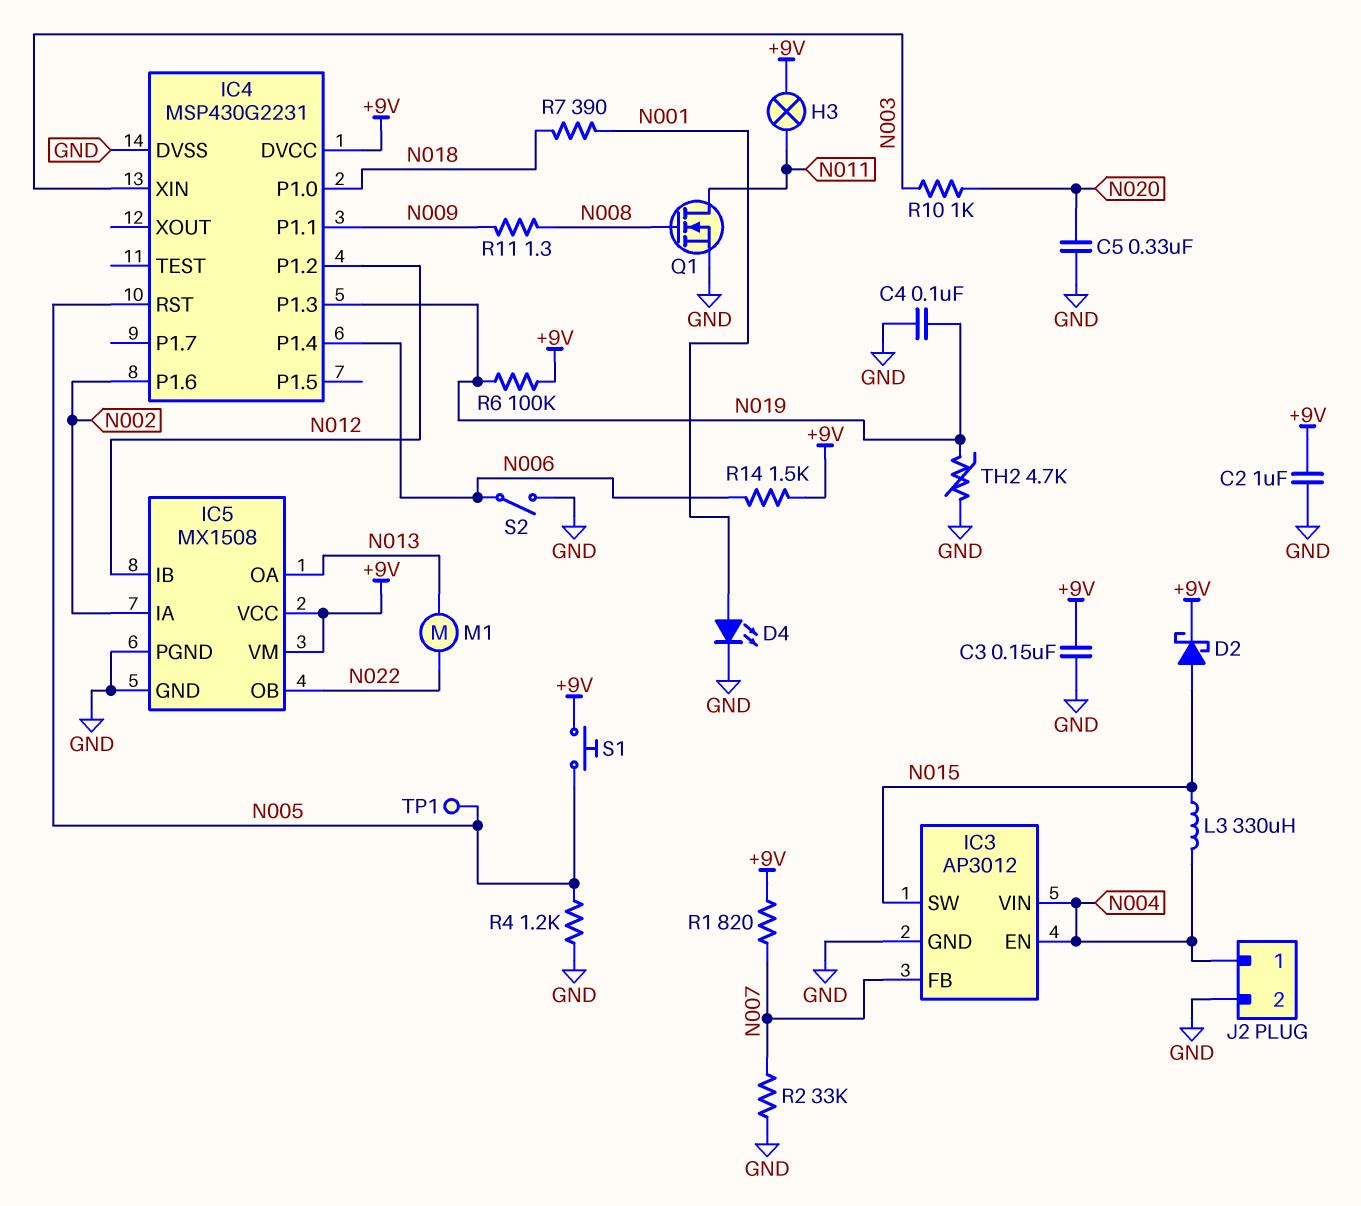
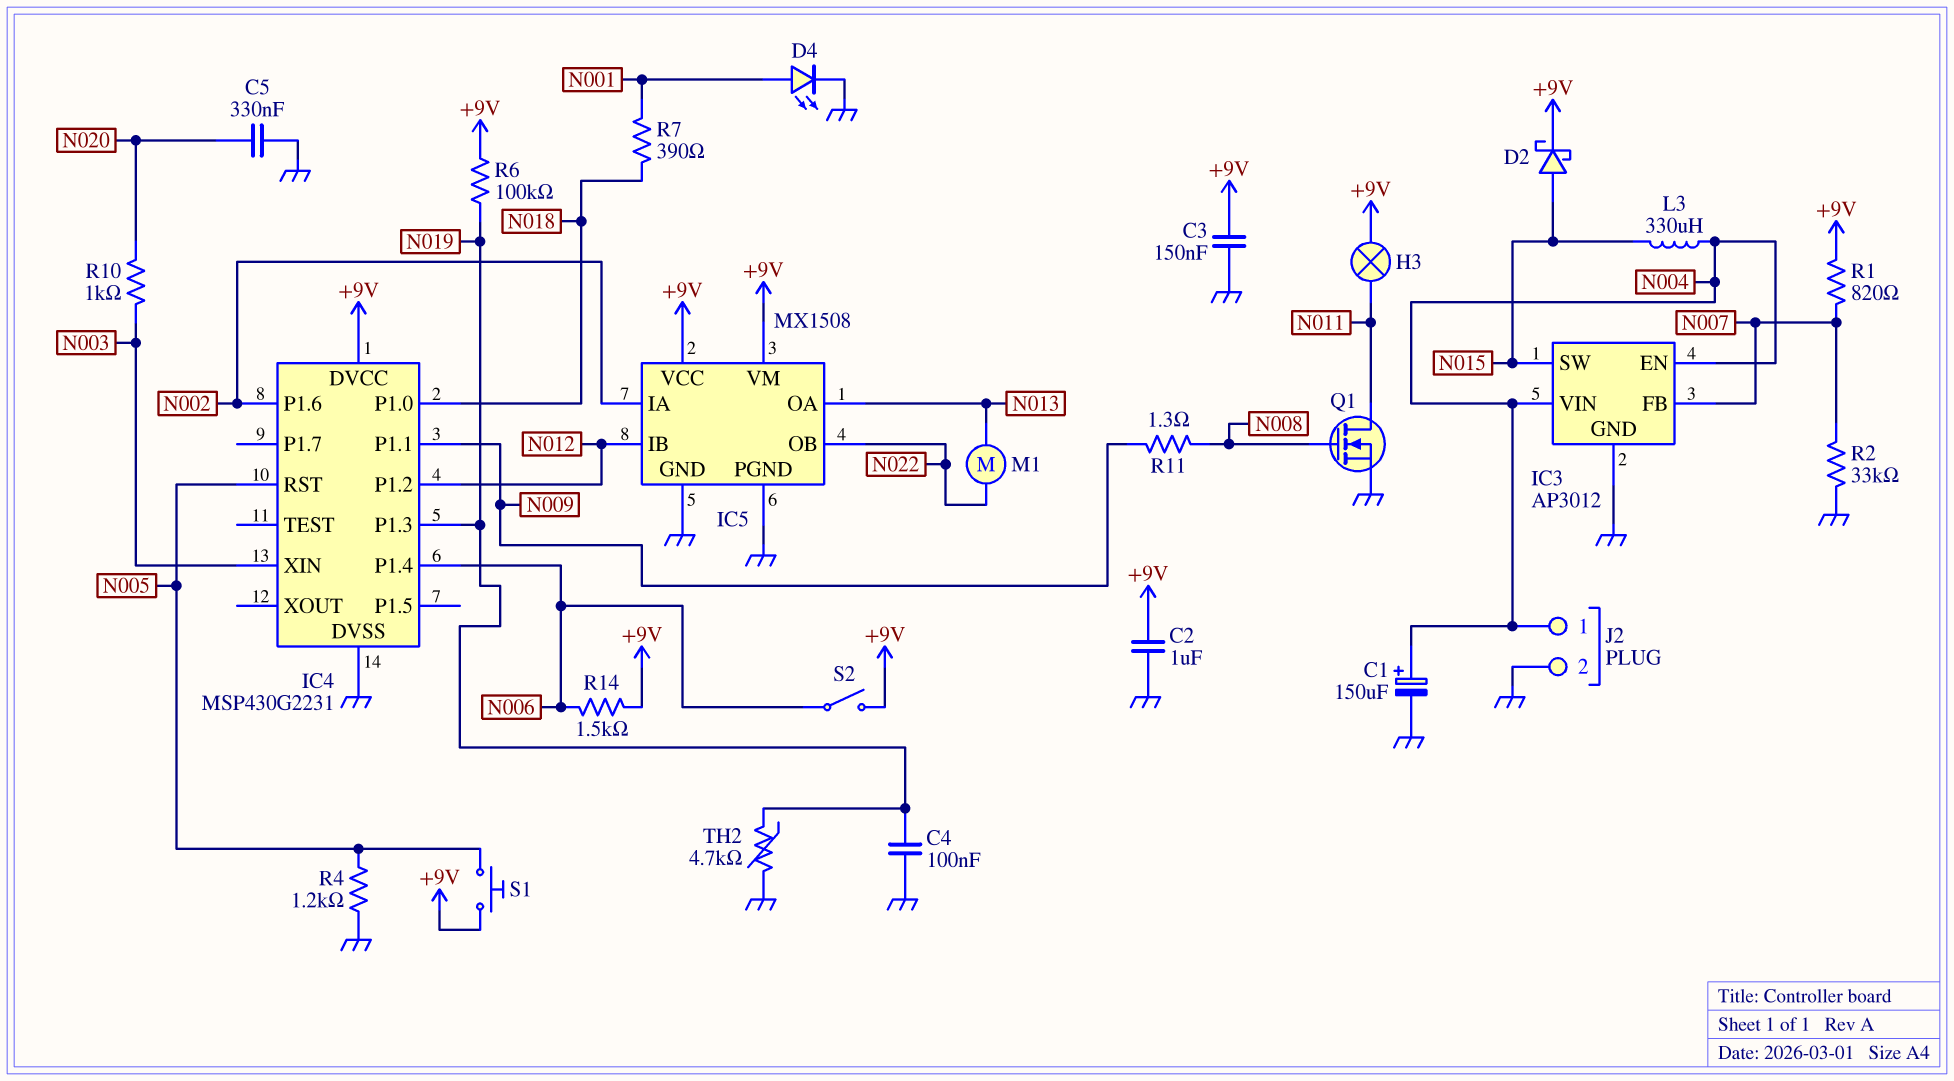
C1: none -> 150uF (plus N004, minus GND)
S2: switch (GND, N006) -> switch (+9V, N006)
TP1: test point (N005) -> none

